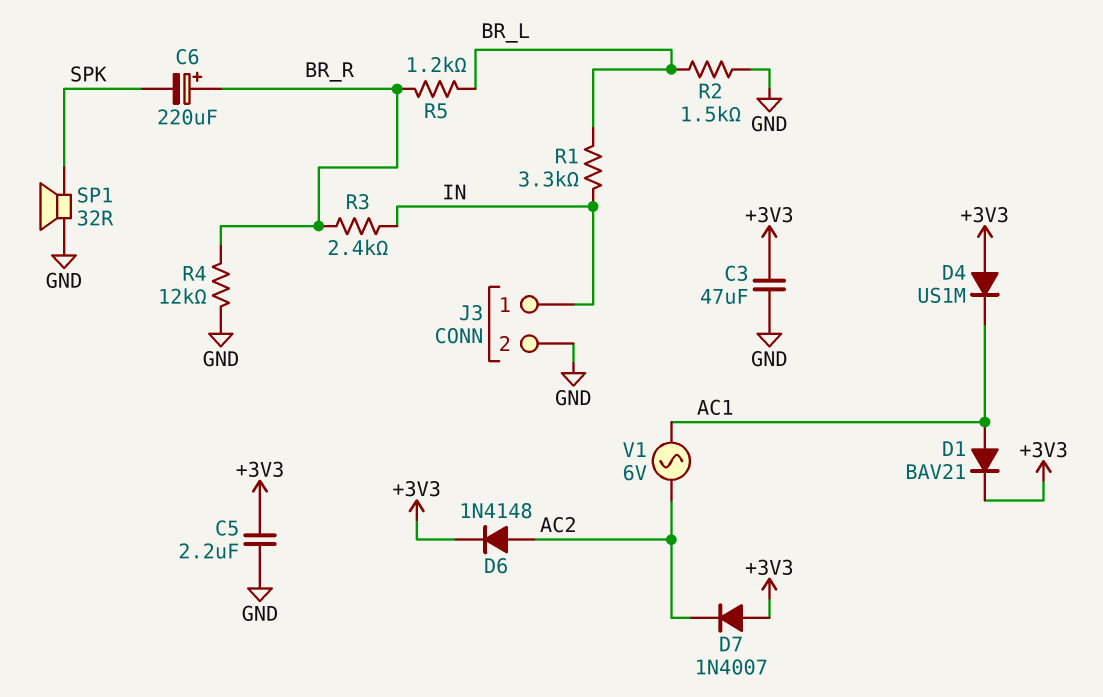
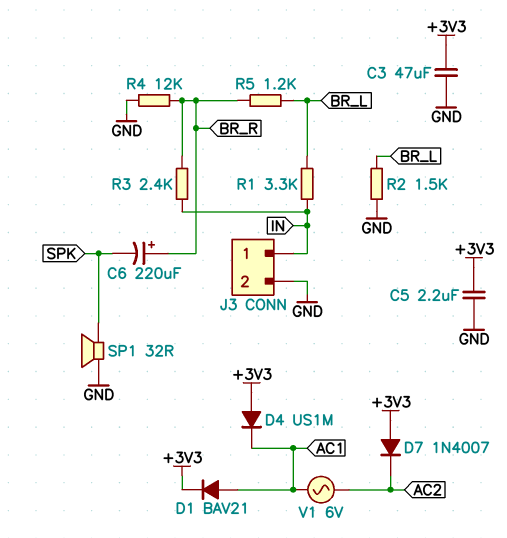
D6: diode 1N4148 (A AC2, K +3V3) -> none

